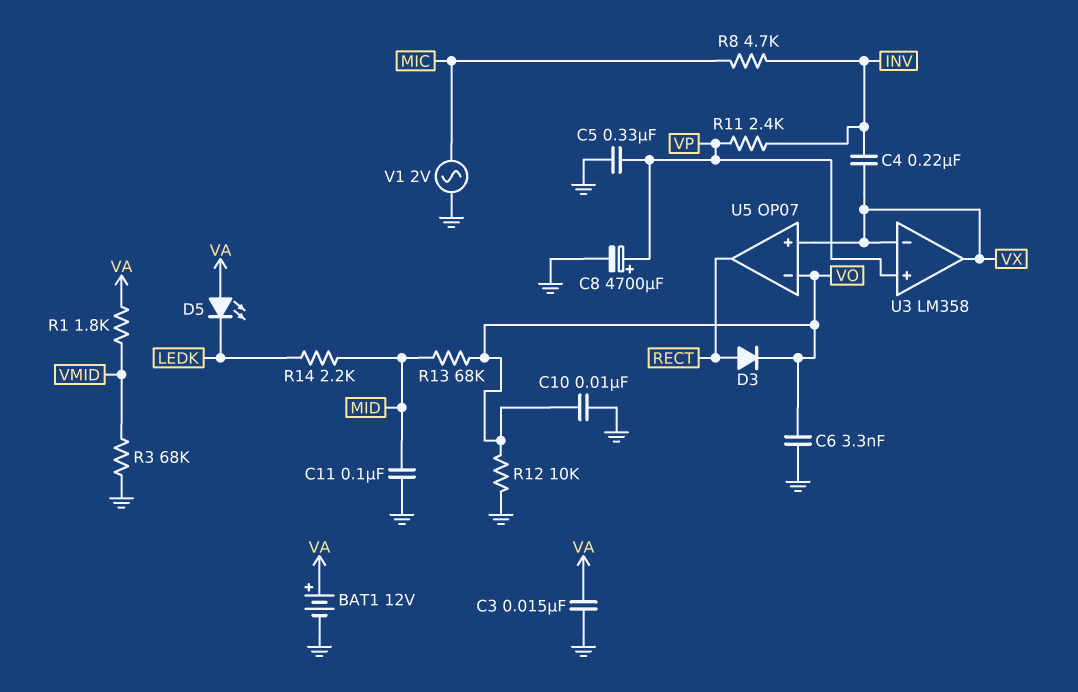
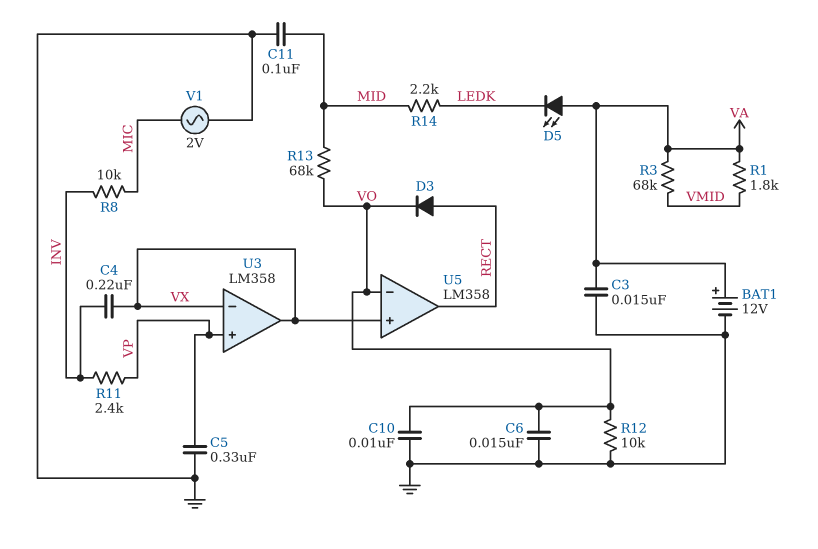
C6: 3.3nF (GND, VO) -> 15nF (GND, VO)
C8: 4700uF (plus VP, minus GND) -> none
R3: 68k (GND, VMID) -> 68k (VA, VMID)
R8: 4.7k (INV, MIC) -> 10k (INV, MIC)
U5: OP07 -> LM358

